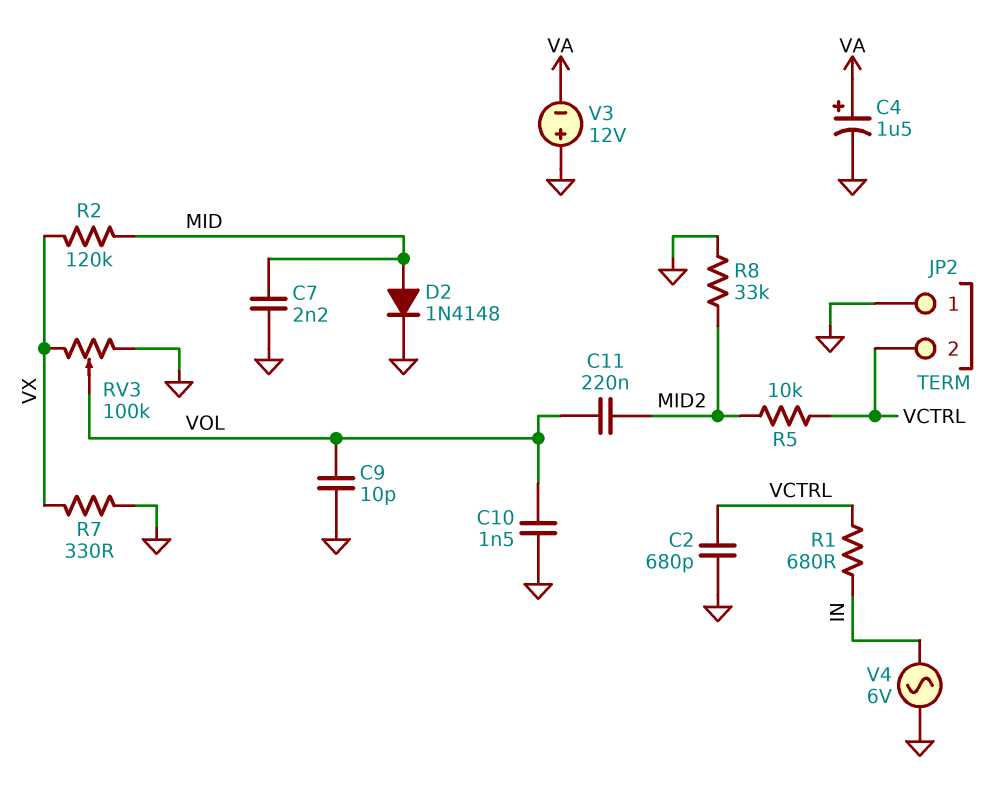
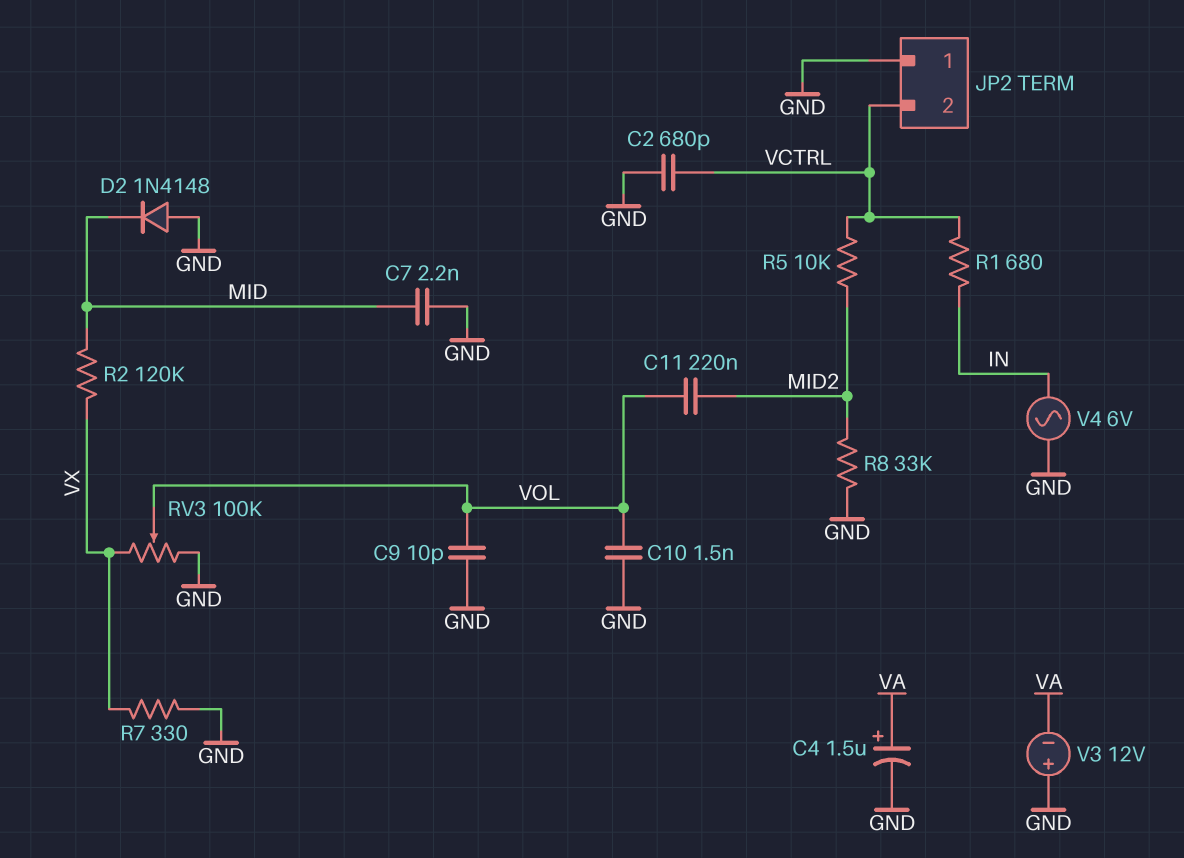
D2: diode 1N4148 (A MID, K GND) -> diode 1N4148 (A GND, K MID)

